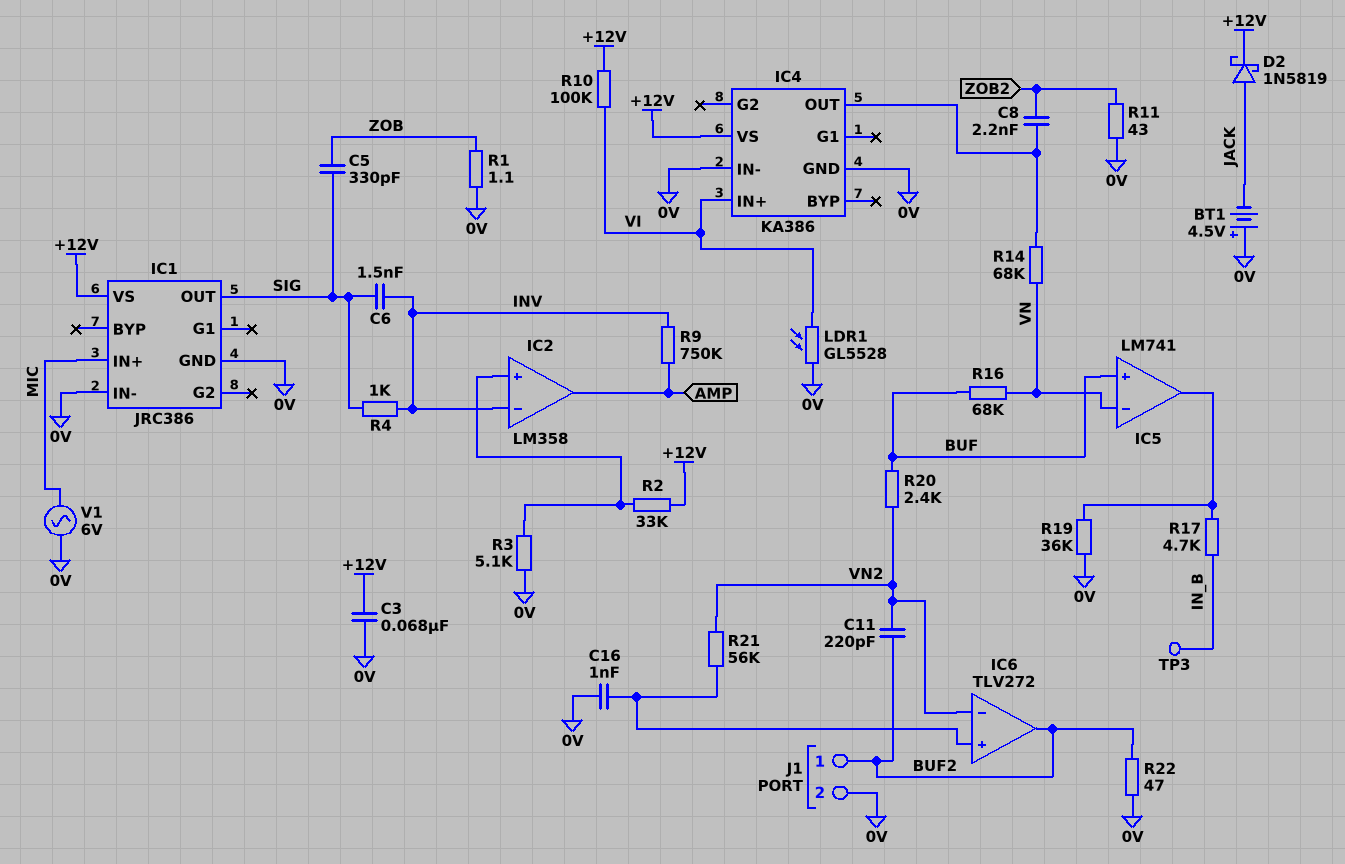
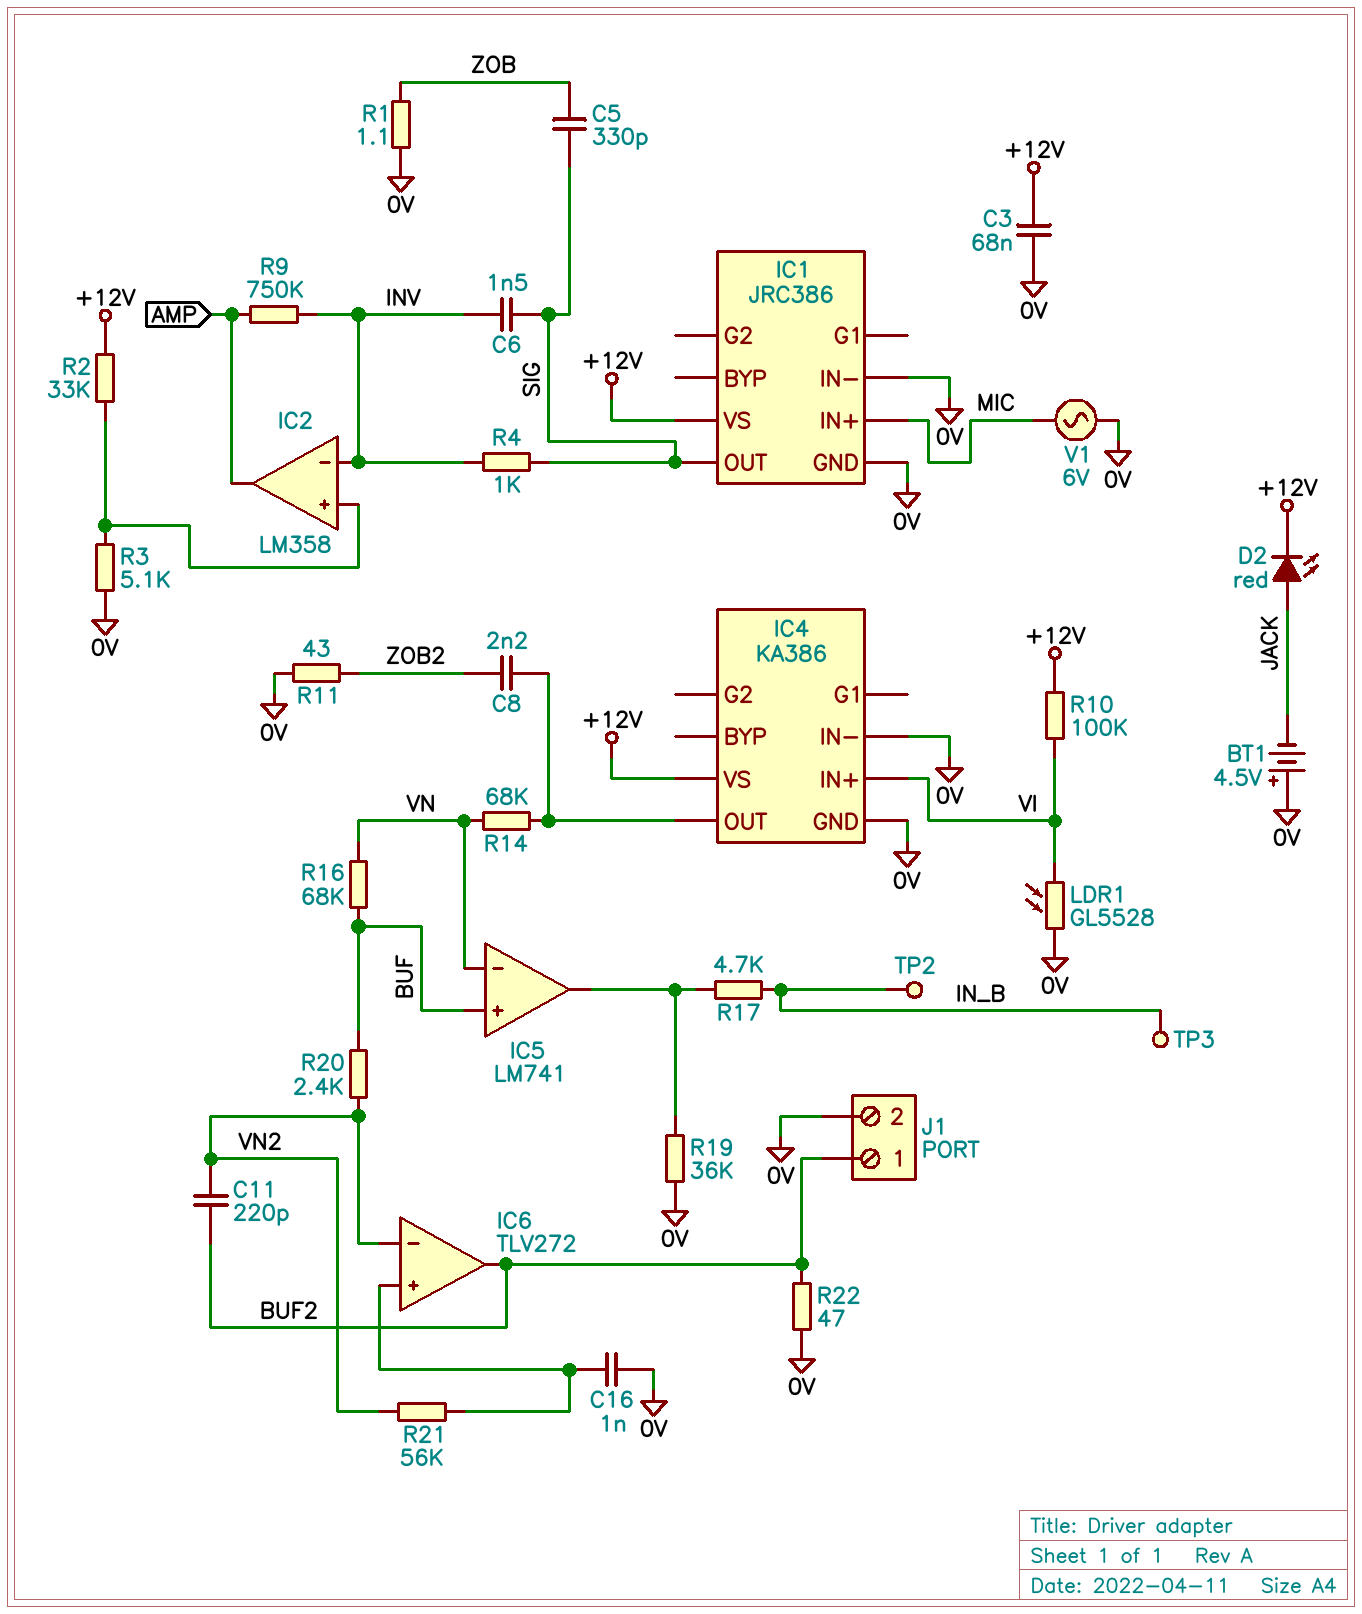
D2: schottky 1N5819 (A JACK, K +12V) -> LED red (A JACK, K +12V)
TP2: none -> test point (IN_B)

